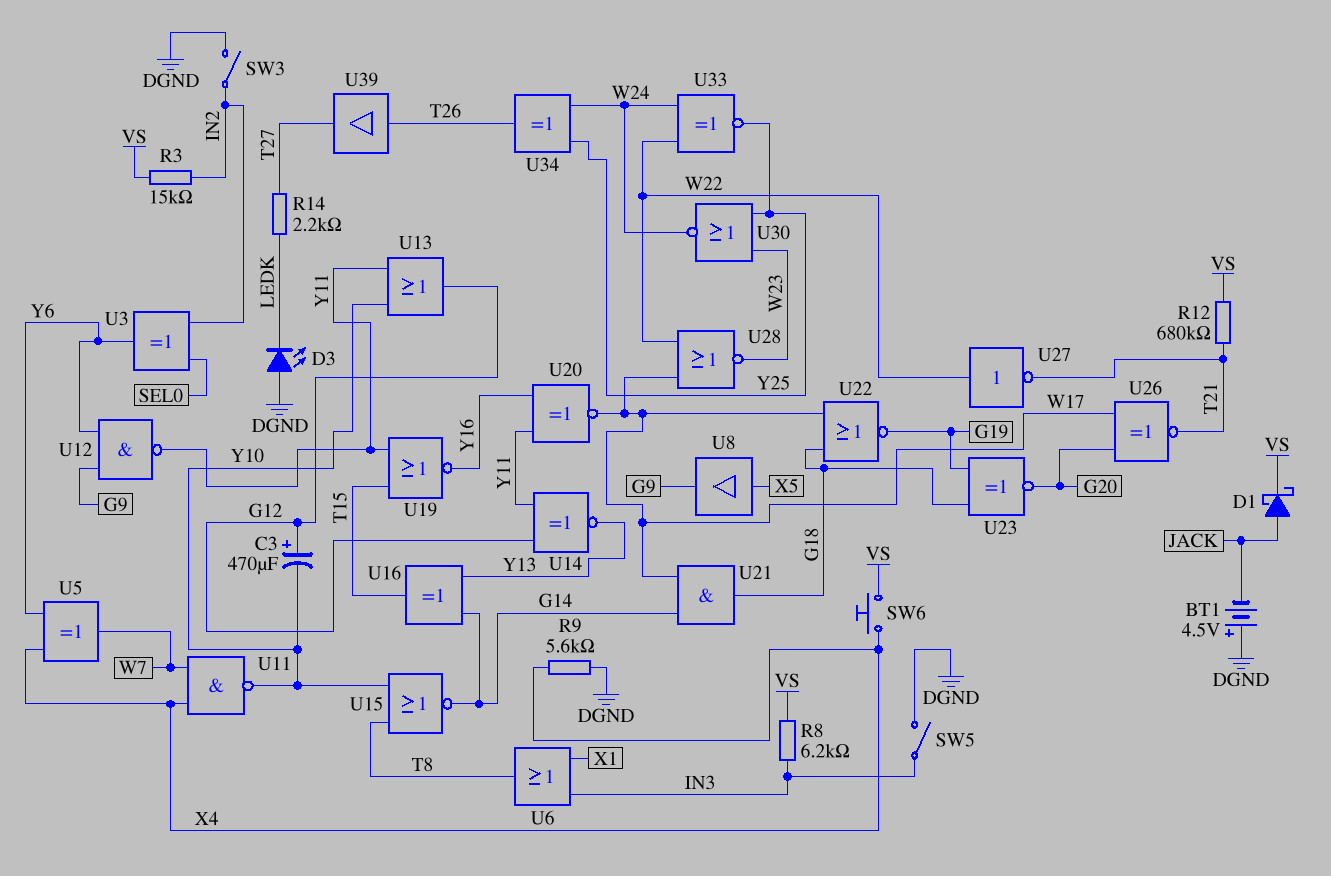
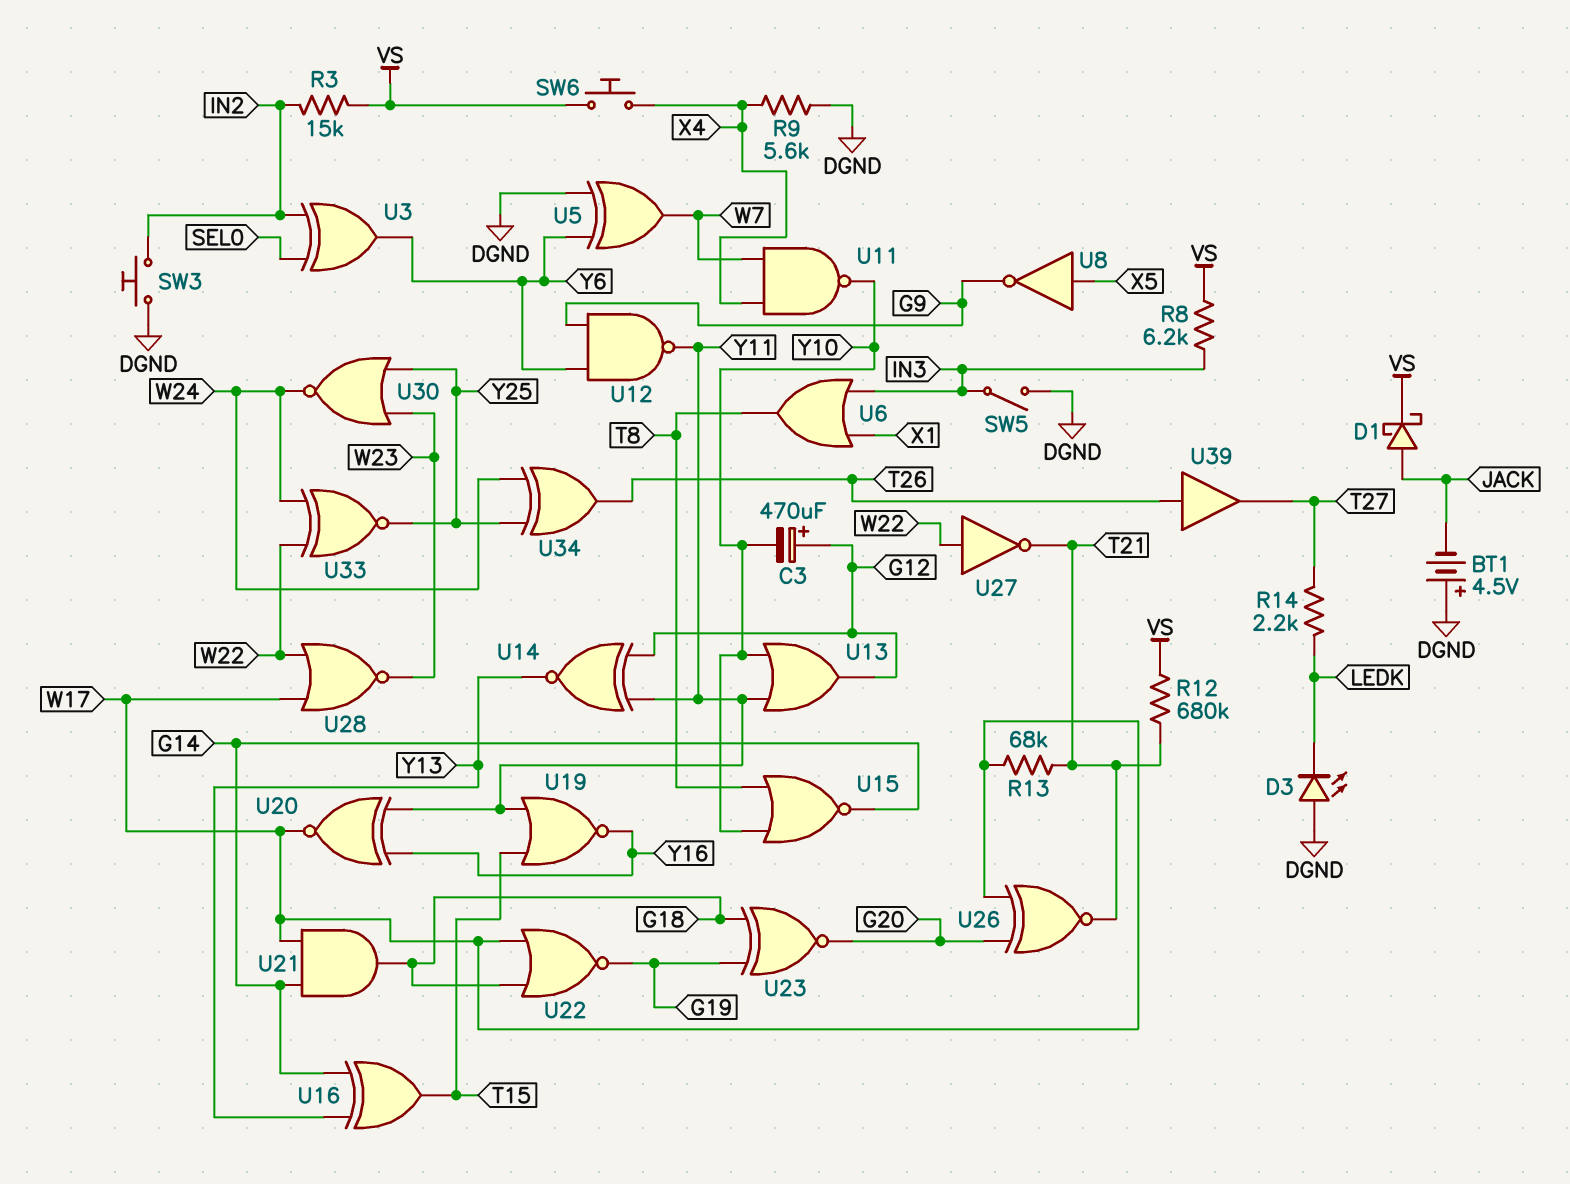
R13: none -> 68k (T21, W17)
SW3: switch (DGND, IN2) -> button (DGND, IN2)
U5: XOR (in X4, in Y6, out W7) -> XOR (in DGND, in Y6, out W7)
U8: buffer (in X5, out G9) -> NOT (in X5, out G9)

